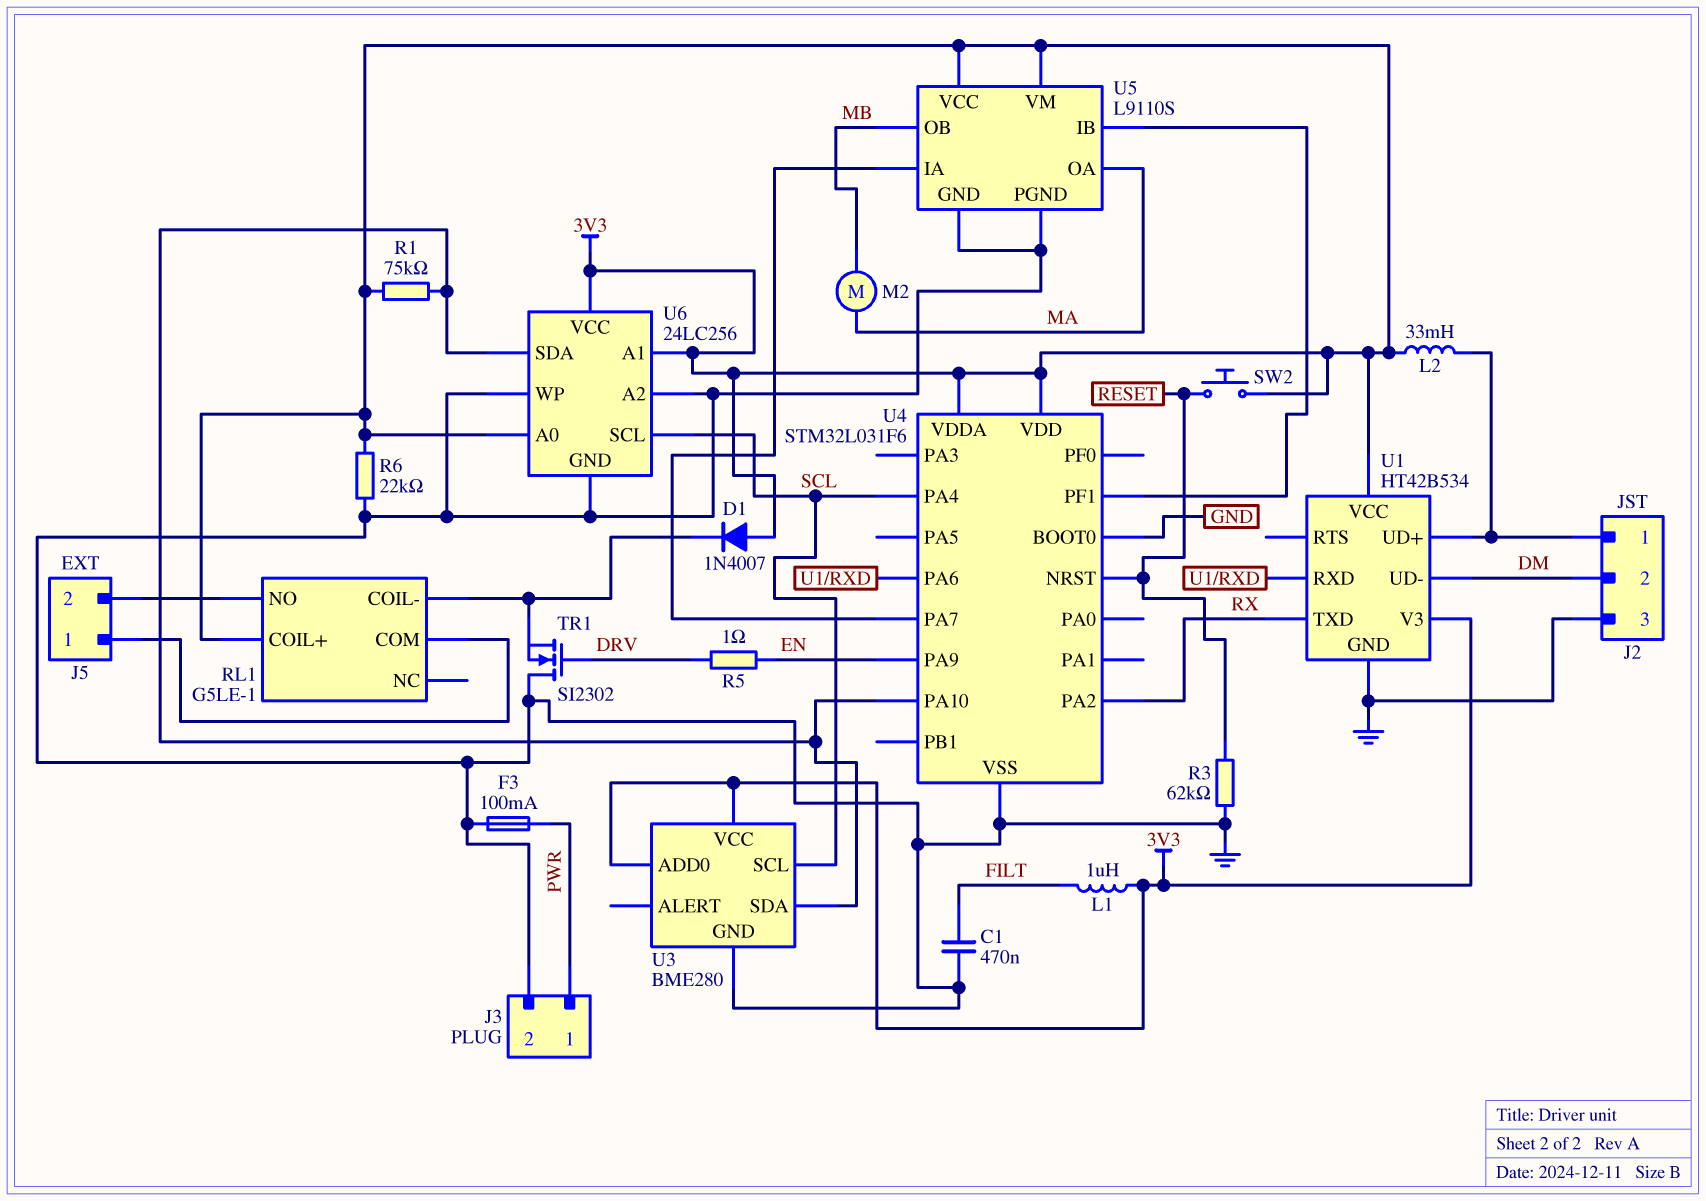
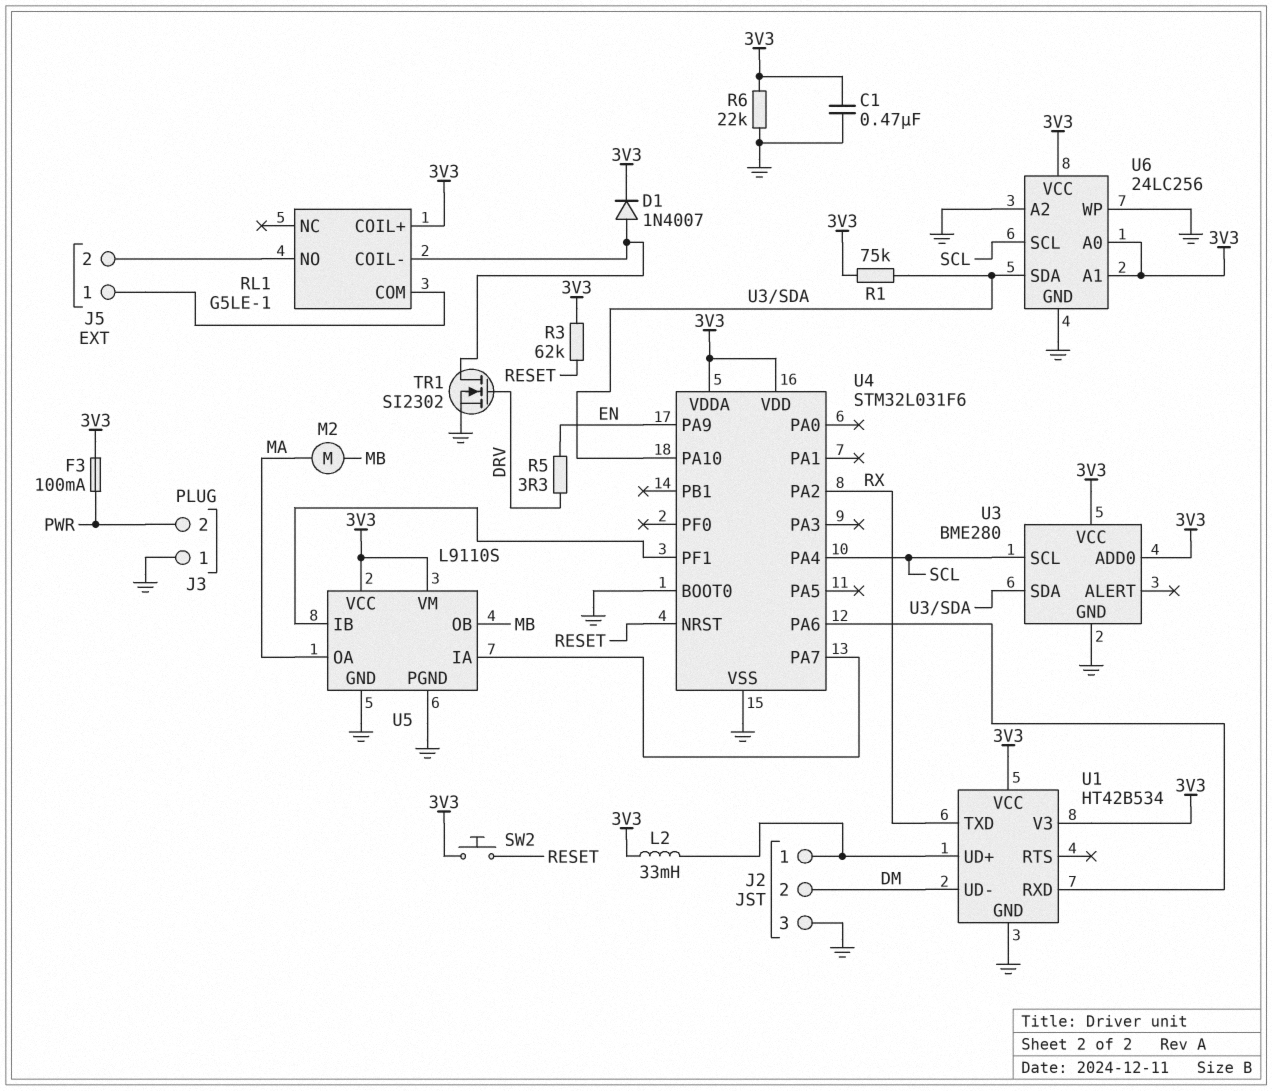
C1: 470nF (FILT, GND) -> 470nF (3V3, GND)
D1: diode 1N4007 (A 3V3, K RL1/COIL-) -> diode 1N4007 (A RL1/COIL-, K 3V3)
F3: 100mA (GND, PWR) -> 100mA (3V3, PWR)
J3 pin 1: PWR -> GND
J3 pin 2: GND -> PWR
L1: 1uH (3V3, FILT) -> none
R3: 62k (GND, RESET) -> 62k (3V3, RESET)
R5: 1 (DRV, EN) -> 3.3 (DRV, EN)
TR1: NMOS SI2302 (G DRV, D GND, S RL1/COIL-) -> NMOS SI2302 (G DRV, D RL1/COIL-, S GND)

